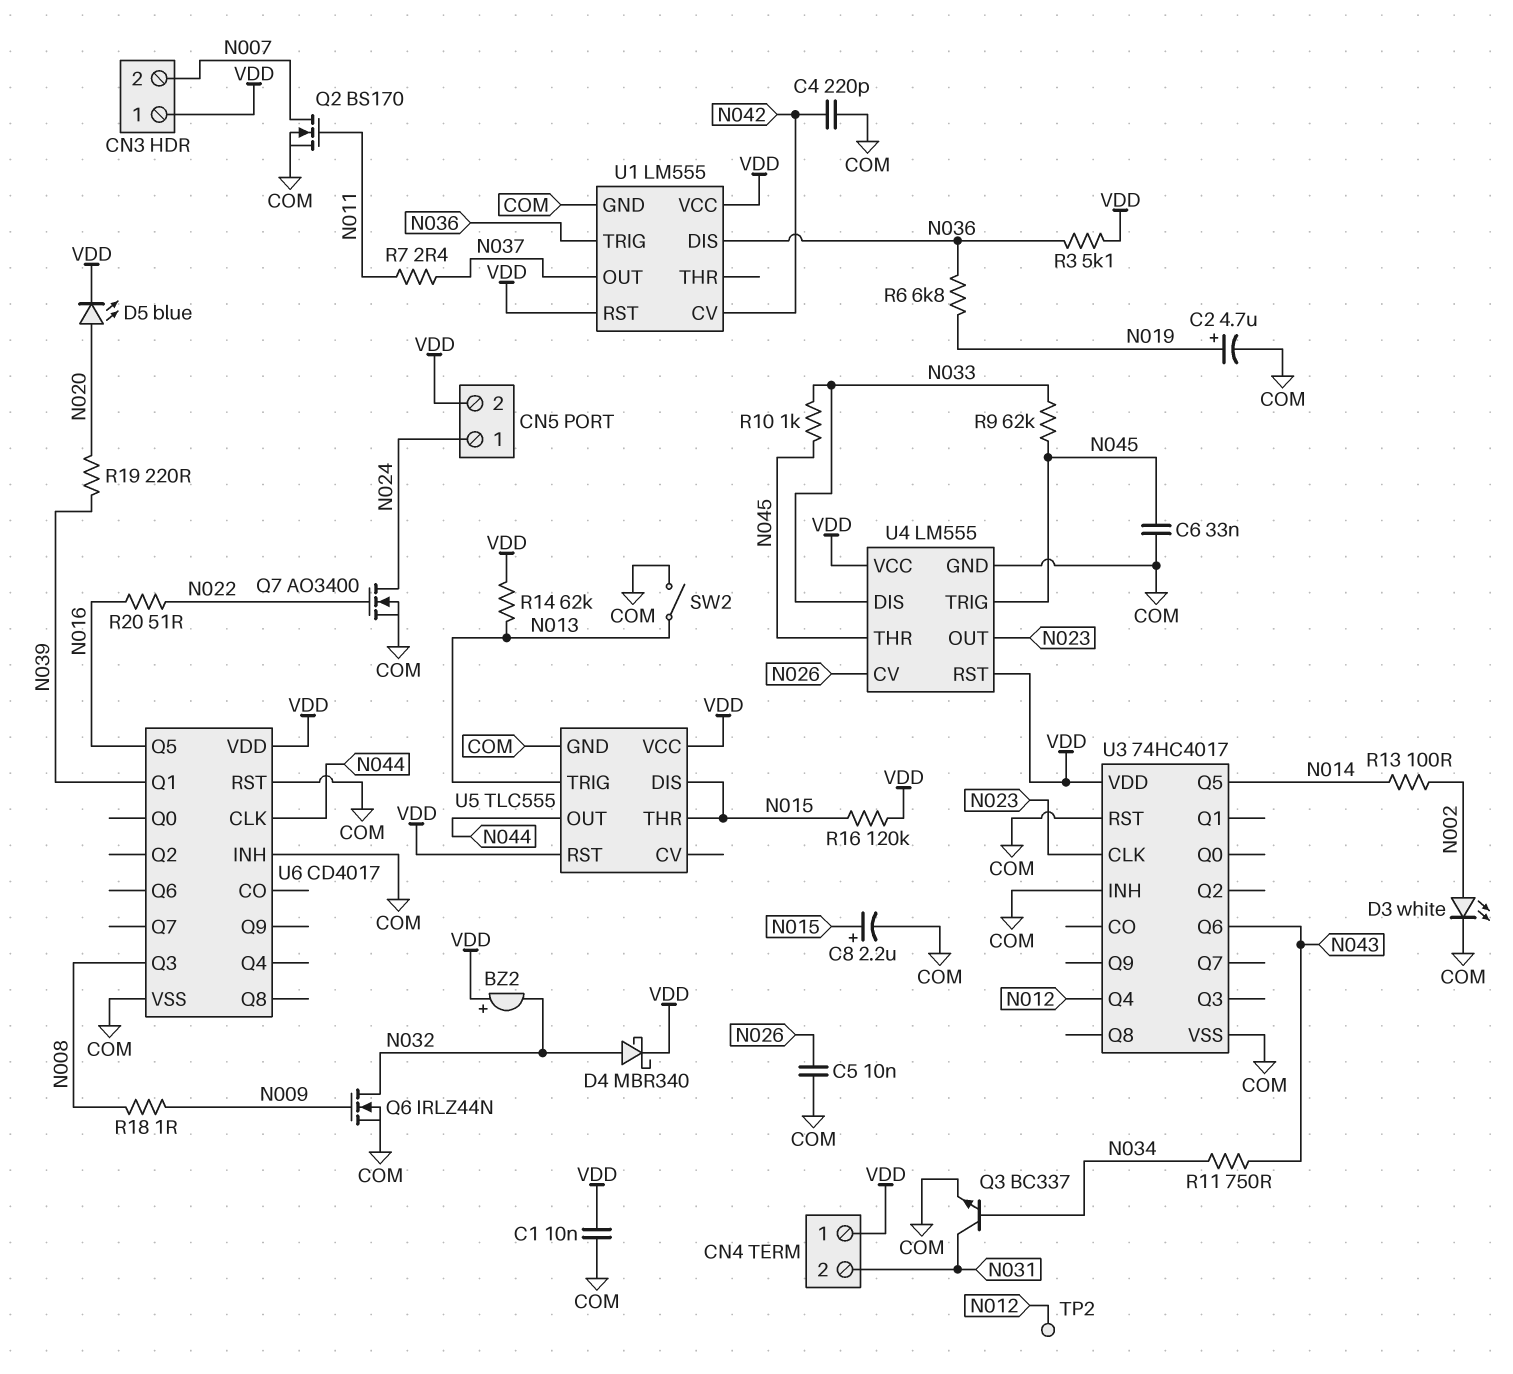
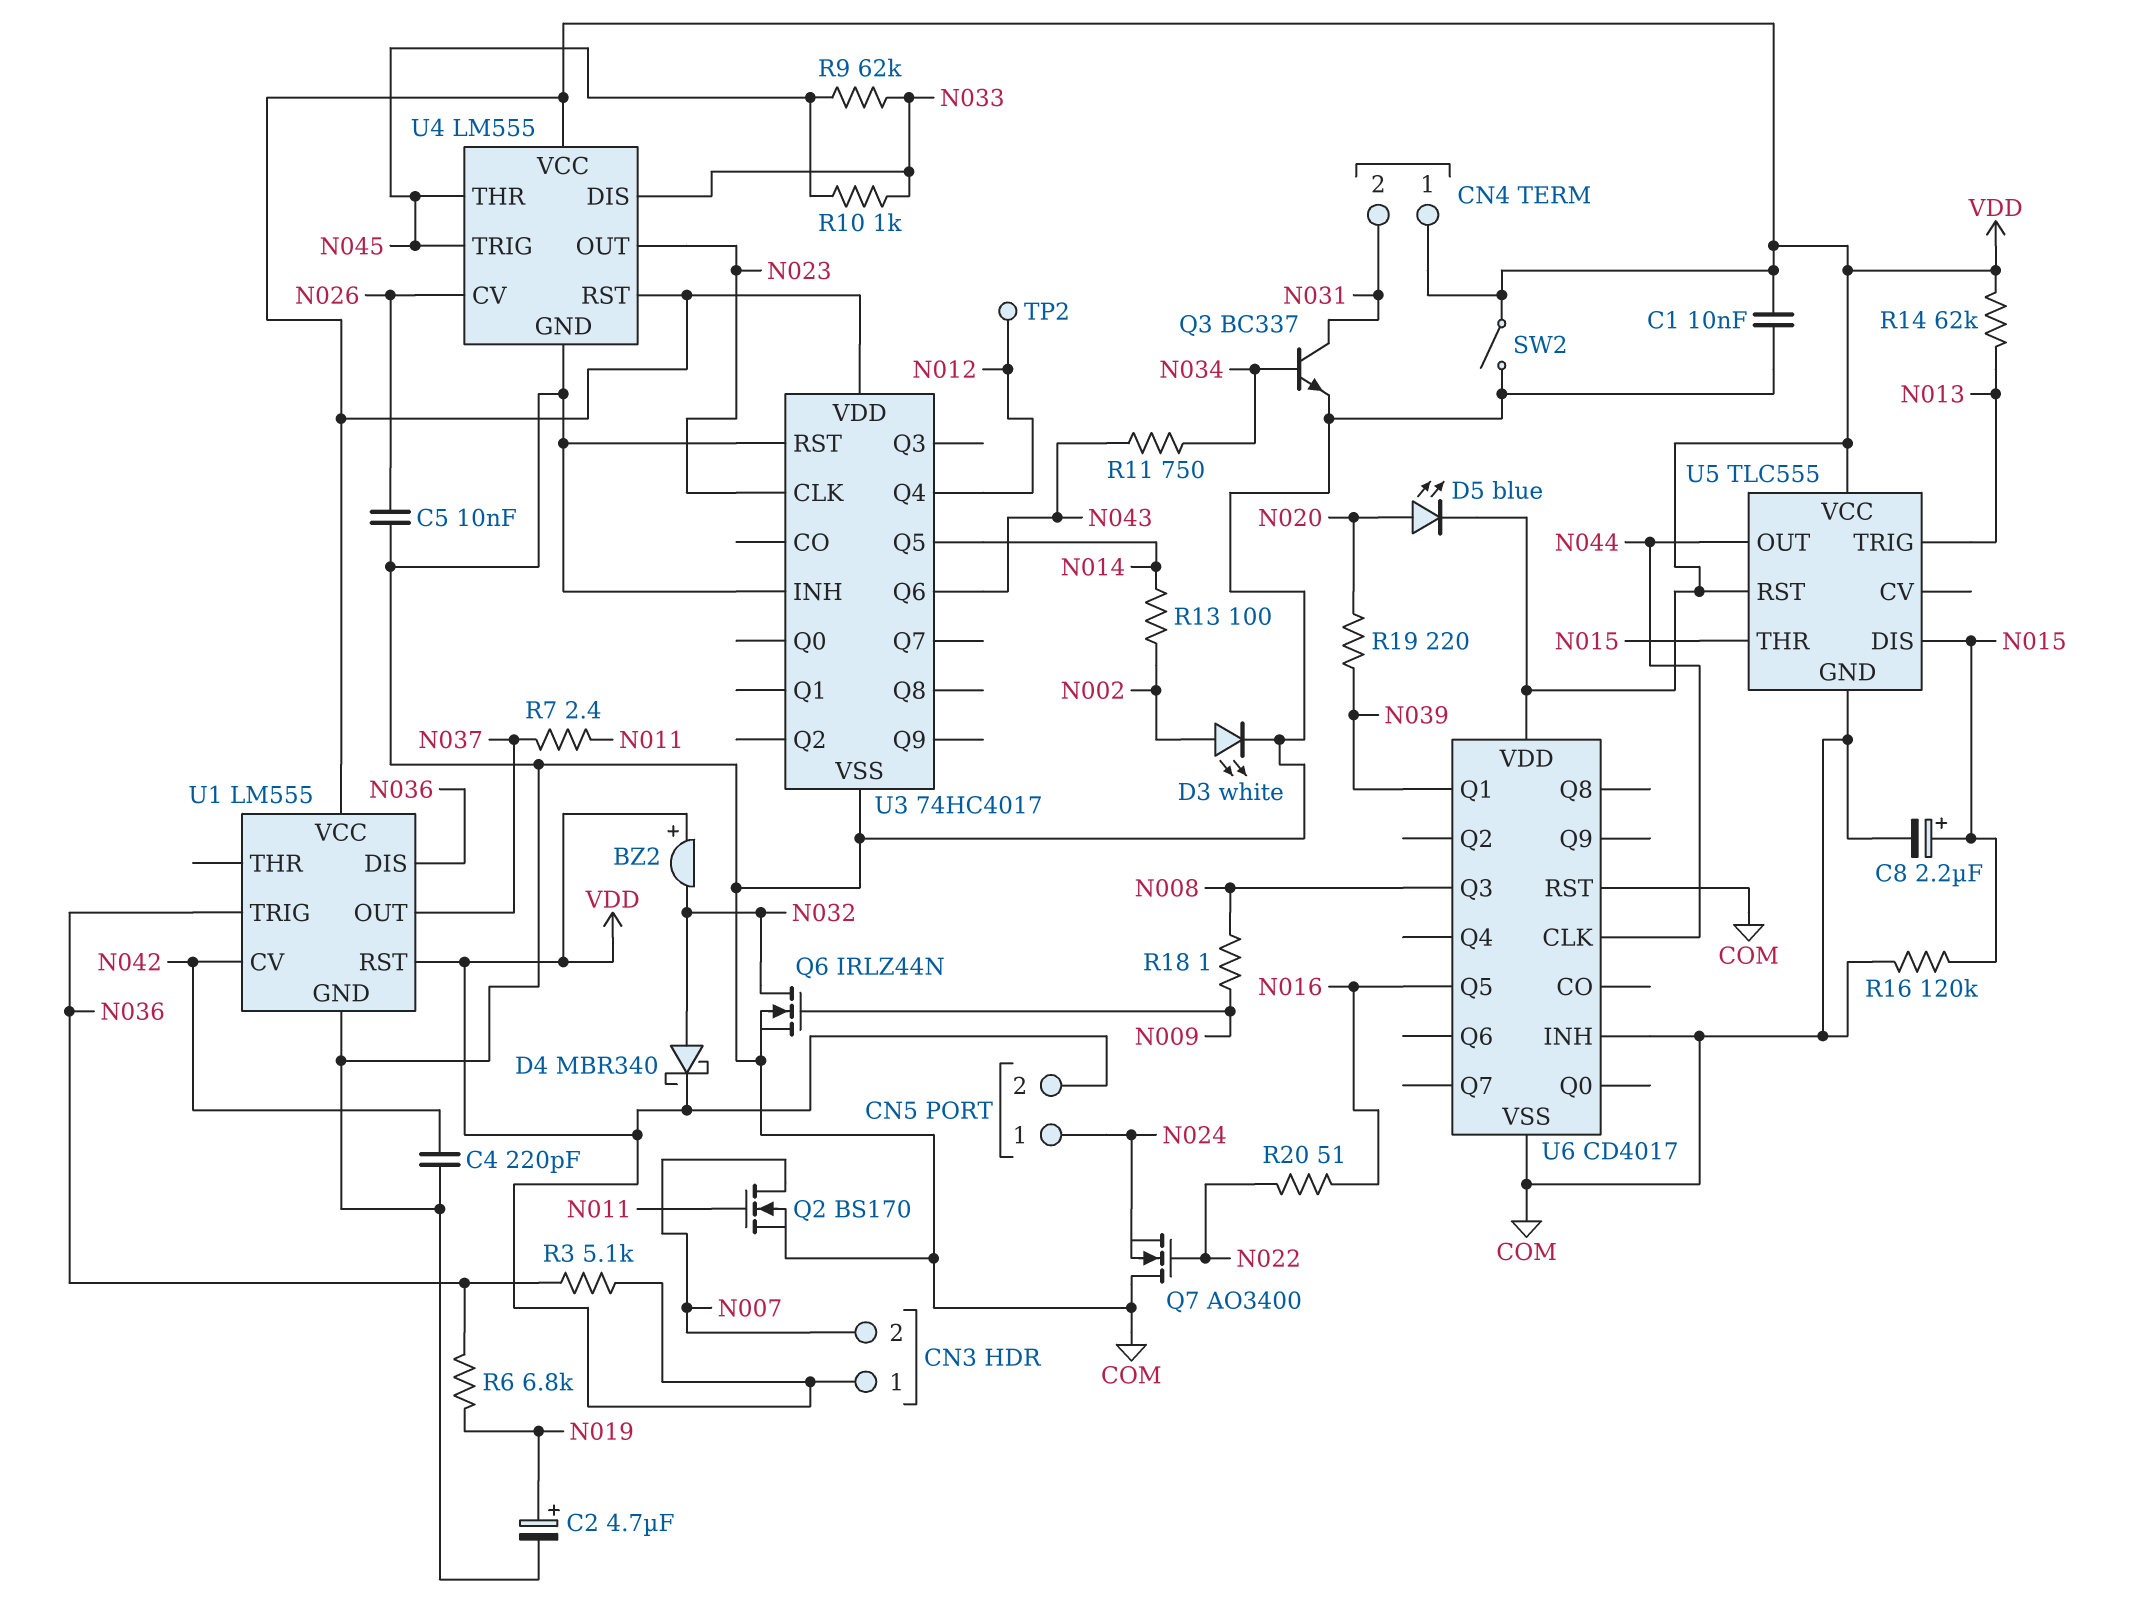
C6: 33nF (COM, N045) -> none
Q7: NMOS AO3400 (G N022, D N024, S COM) -> NMOS AO3400 (G N022, D COM, S N024)
R16: 120k (N015, VDD) -> 120k (COM, N015)
SW2: switch (COM, N013) -> switch (COM, VDD)

